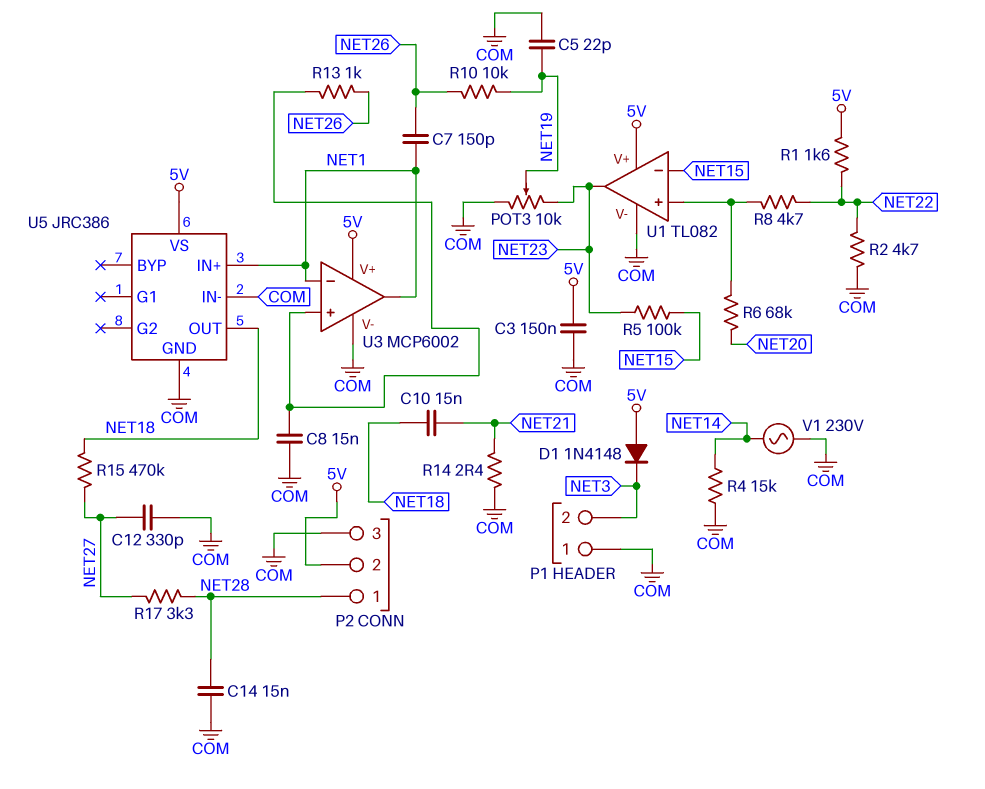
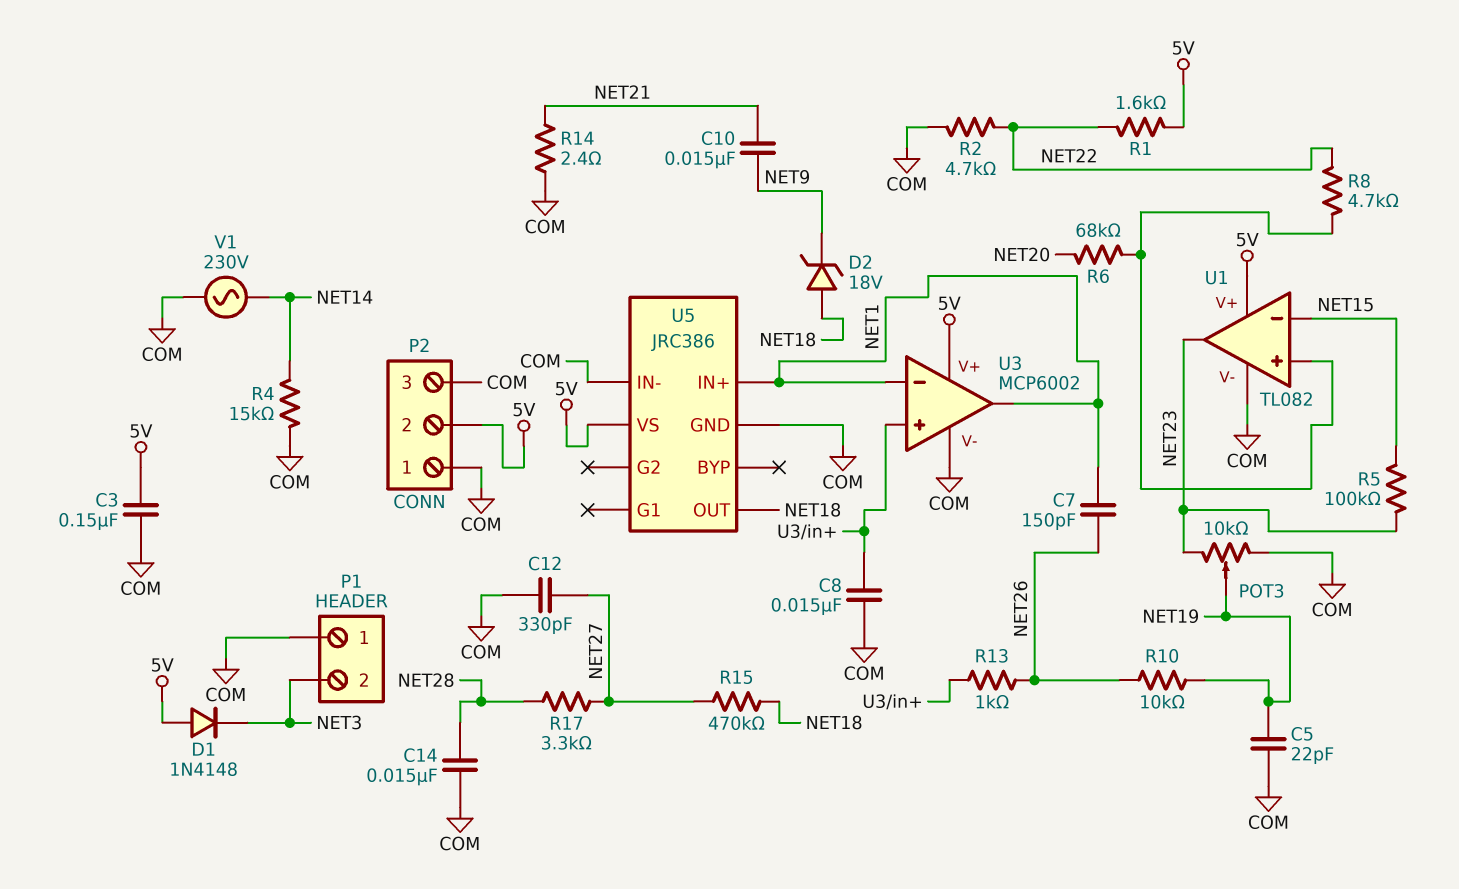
C10: 15nF (NET18, NET21) -> 15nF (NET9, NET21)
D2: none -> zener 18V (A NET18, K NET9)
P2 pin 1: NET28 -> COM

